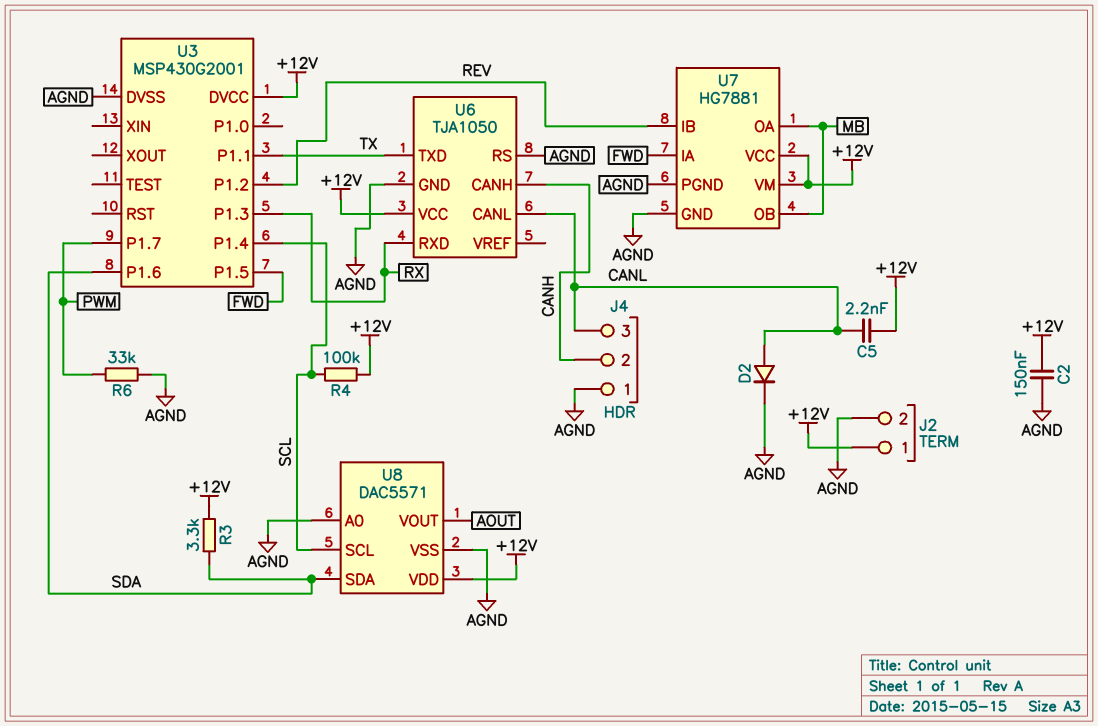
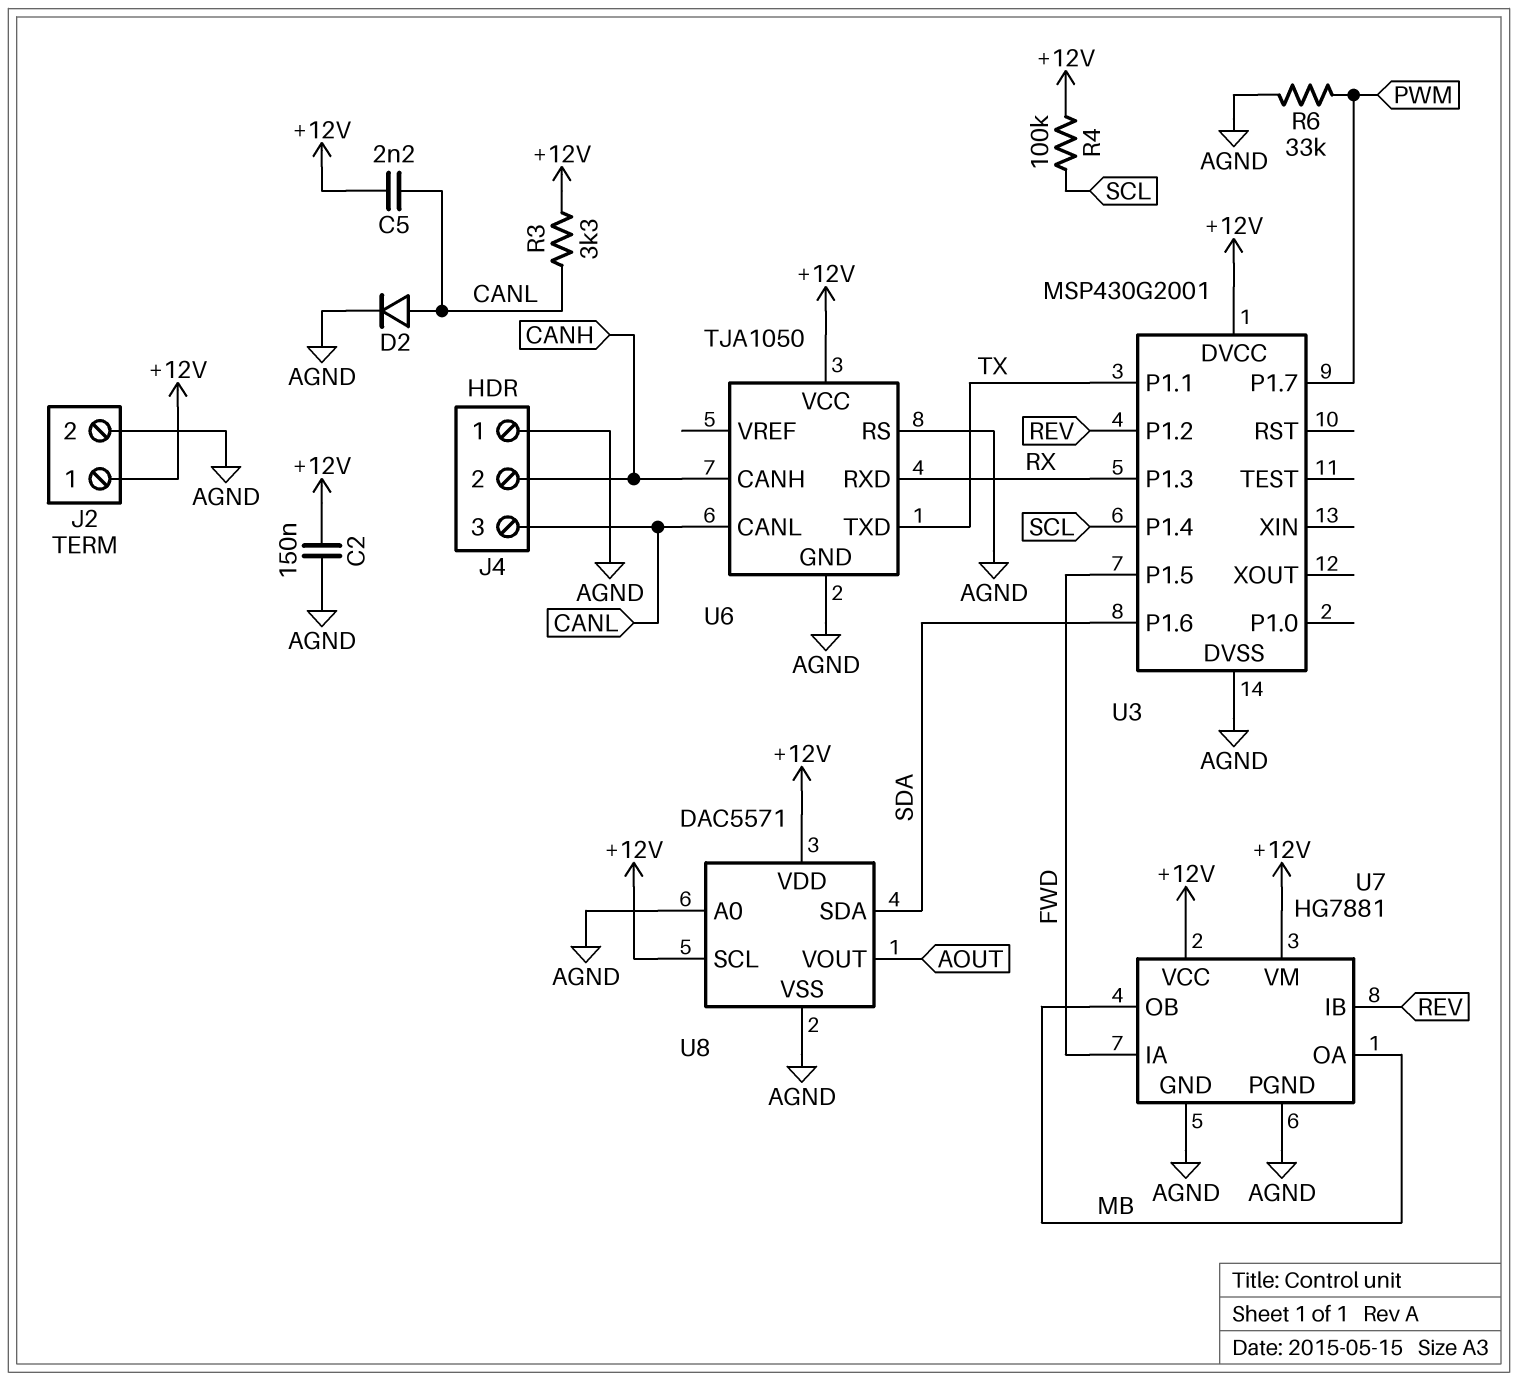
R3: 3.3k (+12V, SDA) -> 3.3k (+12V, CANL)
U8 pin SCL: SCL -> +12V

